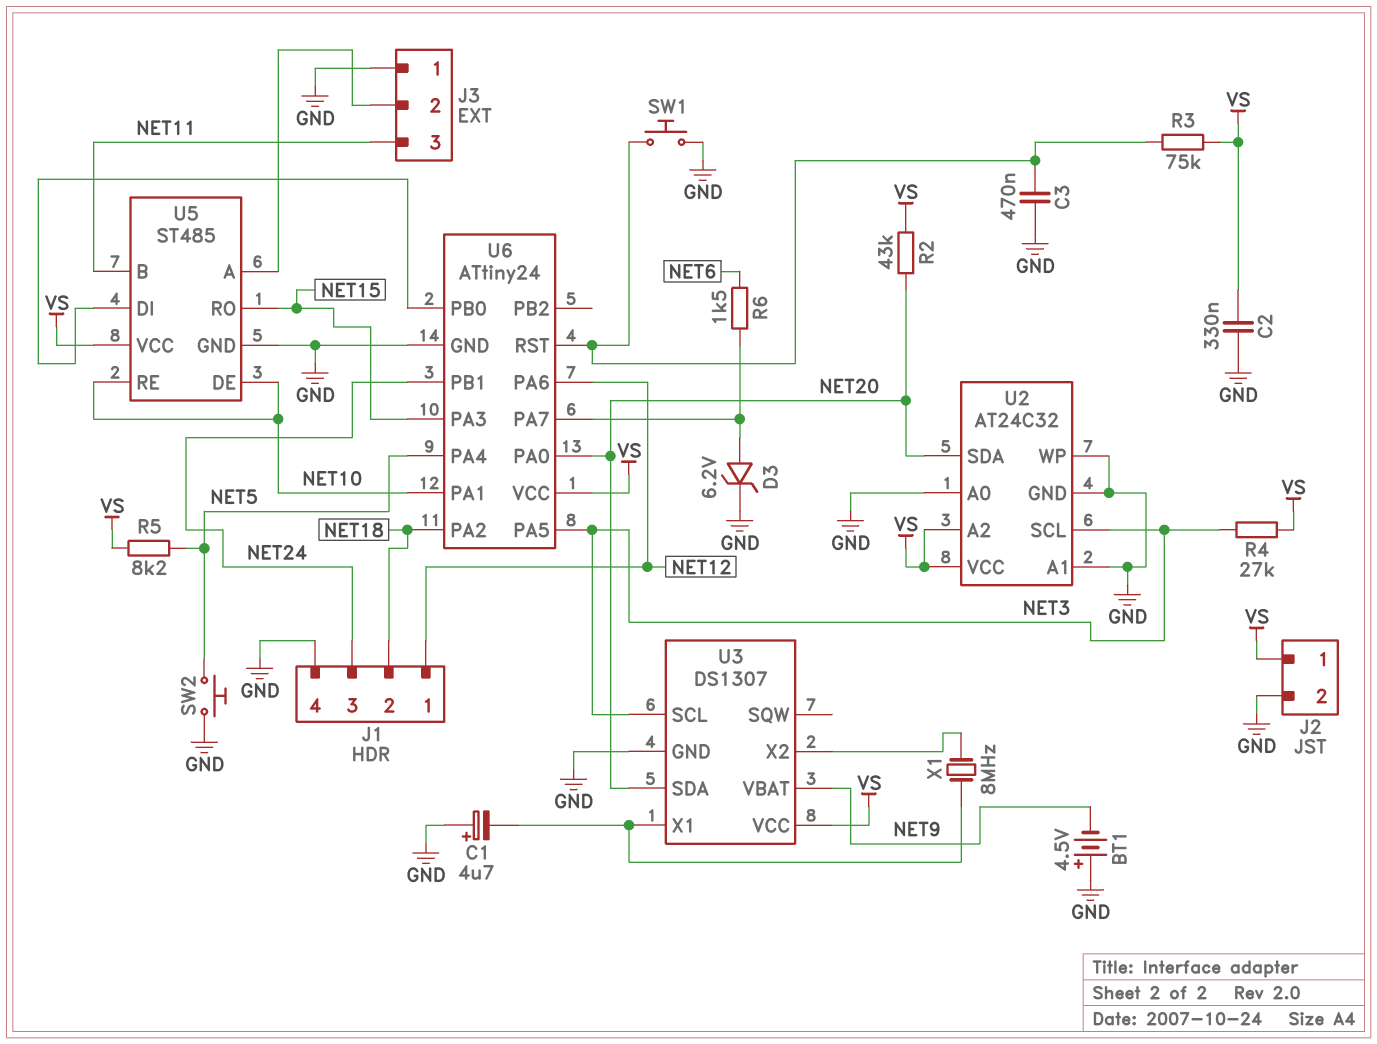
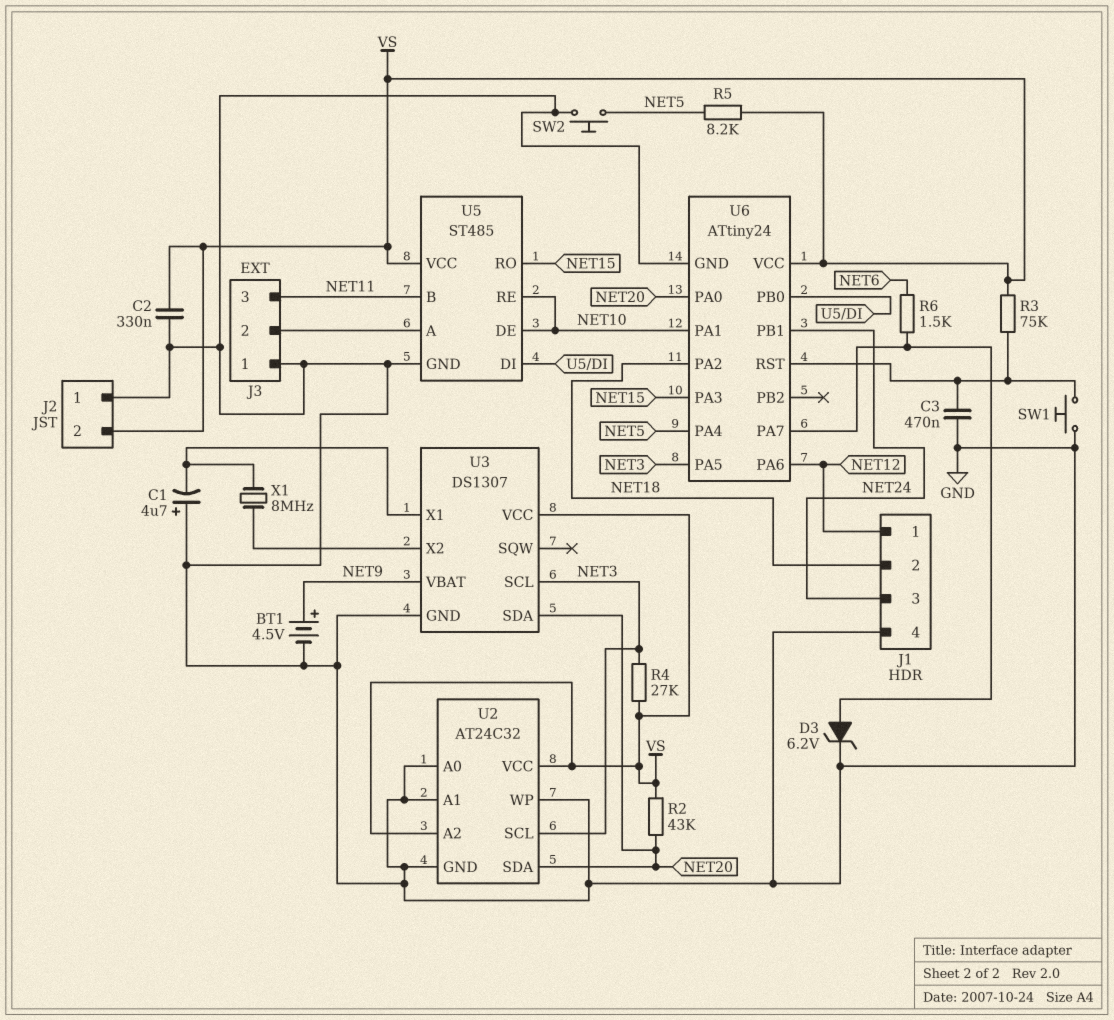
BT1: 4.5V (plus GND, minus NET9) -> 4.5V (plus NET9, minus GND)
J2 pin 1: VS -> GND
J2 pin 2: GND -> VS

